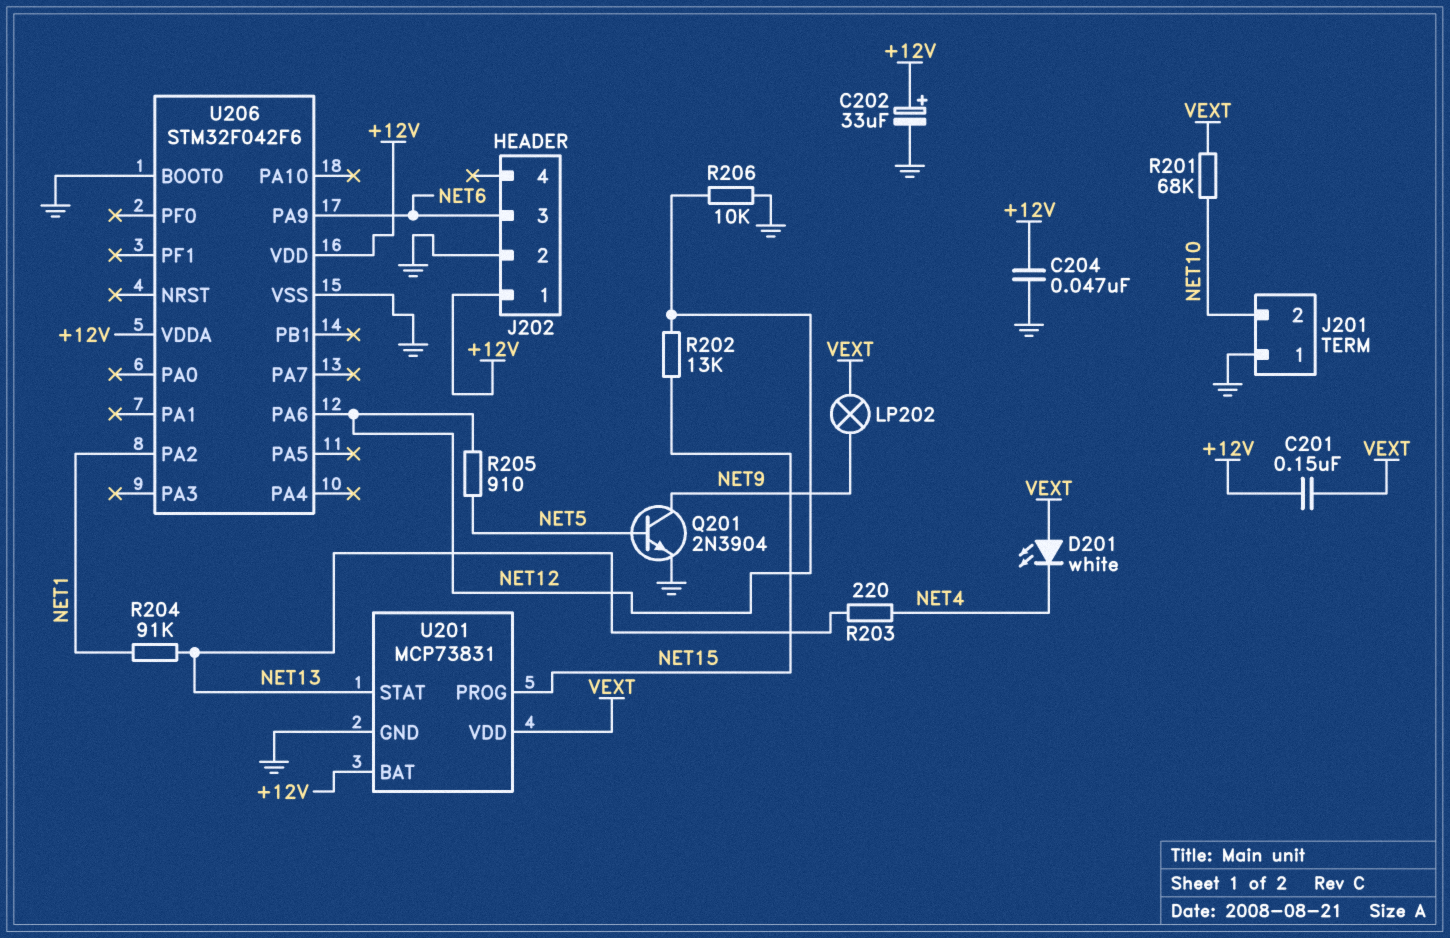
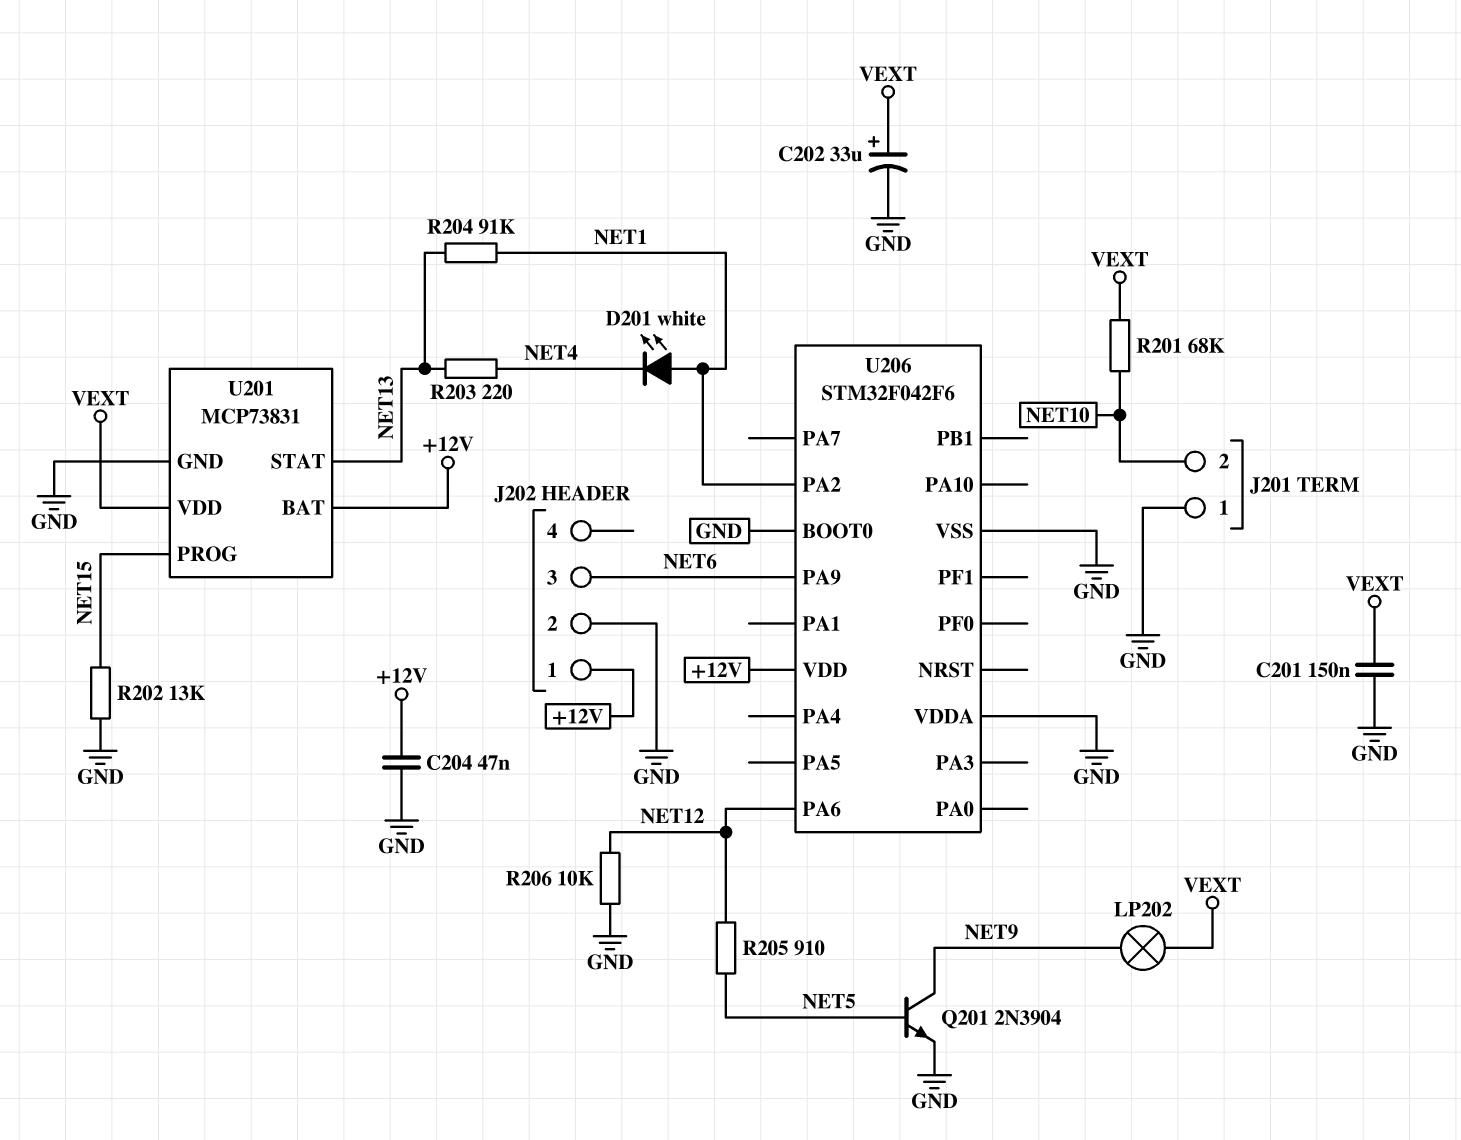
C201: 150nF (+12V, VEXT) -> 150nF (GND, VEXT)
C202: 33uF (plus +12V, minus GND) -> 33uF (plus VEXT, minus GND)
D201: LED white (A VEXT, K NET4) -> LED white (A NET1, K NET4)
R202: 13k (NET12, NET15) -> 13k (GND, NET15)
U206 pin VDDA: +12V -> GND

